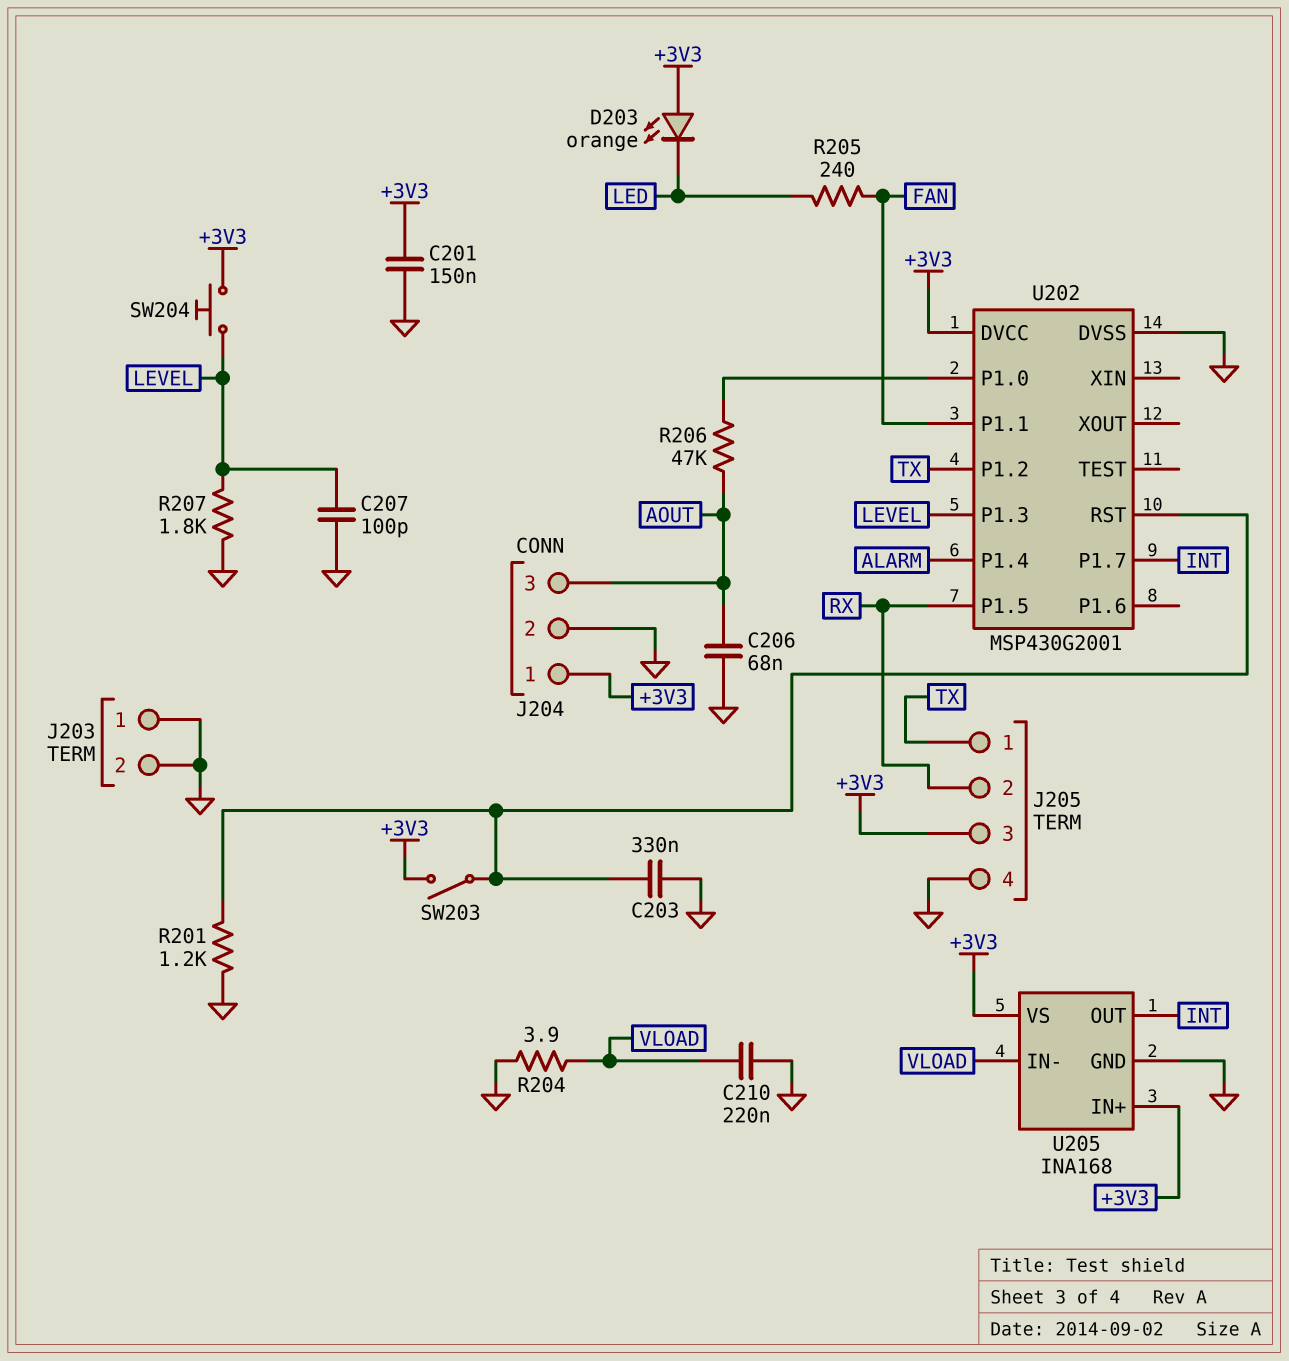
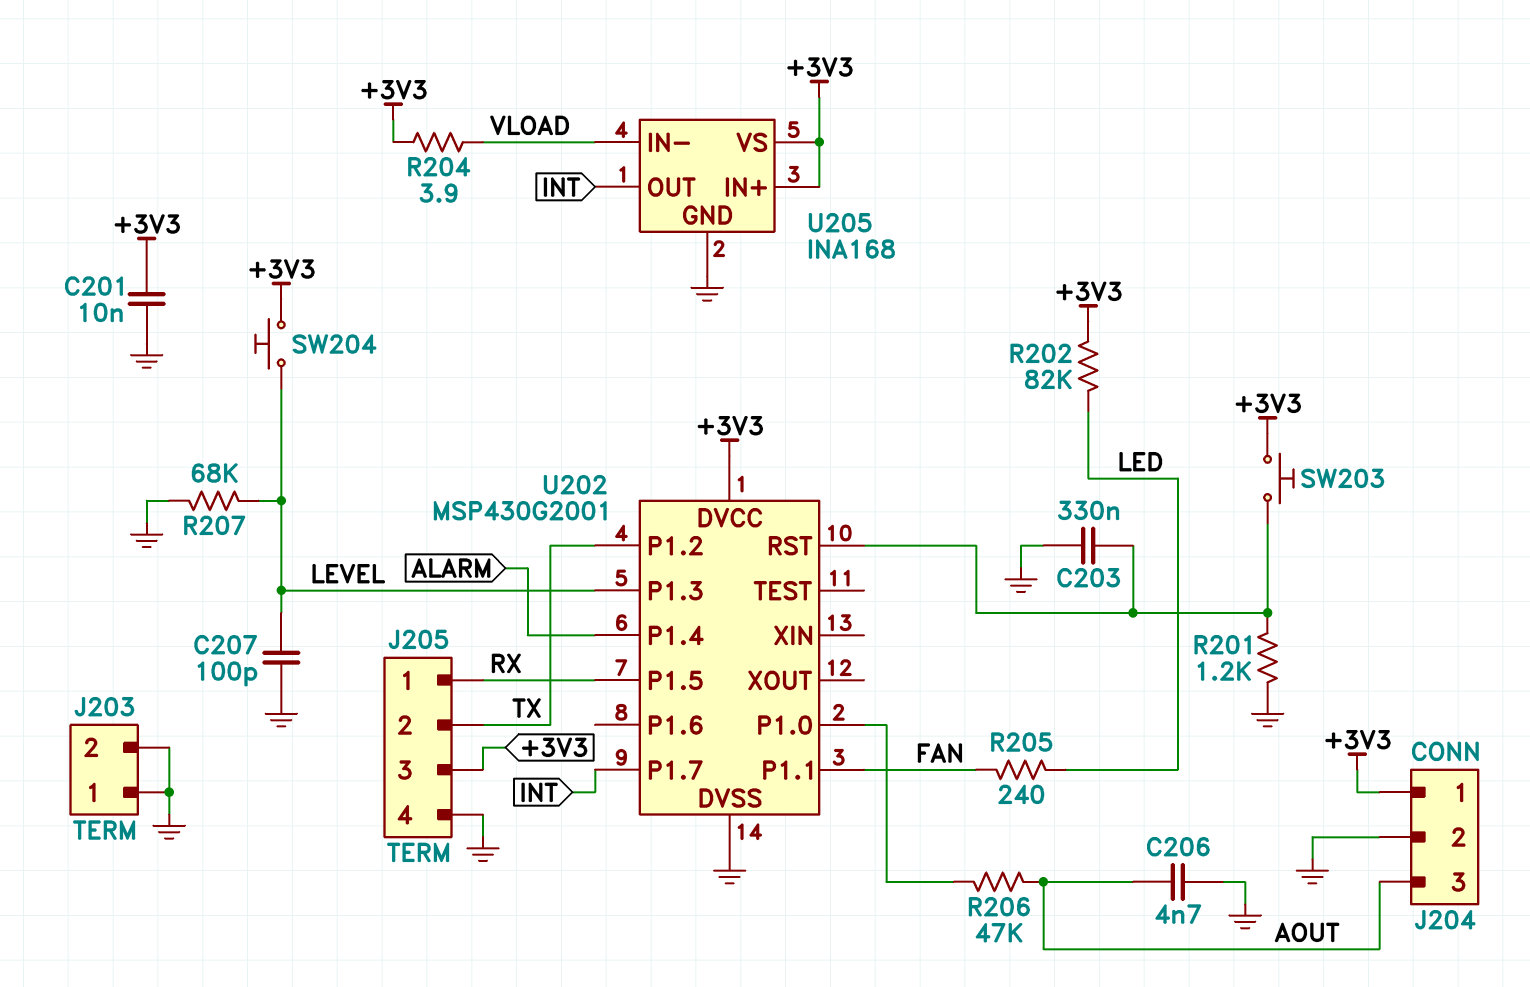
C201: 150nF (+3V3, GND) -> 10nF (+3V3, GND)
C206: 68nF (AOUT, GND) -> 4.7nF (AOUT, GND)
C210: 220nF (GND, VLOAD) -> none
D203: LED orange (A +3V3, K LED) -> none
J205 pin 1: TX -> RX
J205 pin 2: RX -> TX
R202: none -> 82k (+3V3, LED)
R204: 3.9 (GND, VLOAD) -> 3.9 (+3V3, VLOAD)
R207: 1.8k (GND, LEVEL) -> 68k (GND, LEVEL)
SW203: switch (+3V3, U202/RST) -> button (+3V3, U202/RST)

